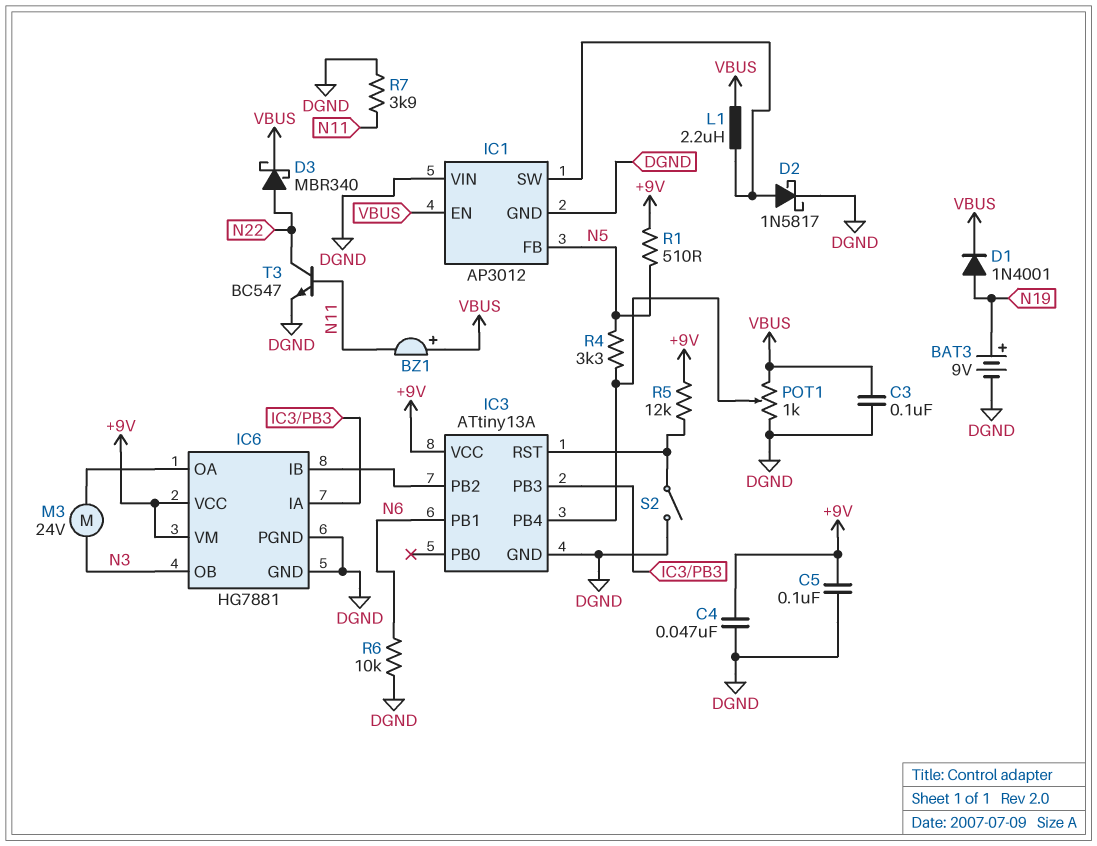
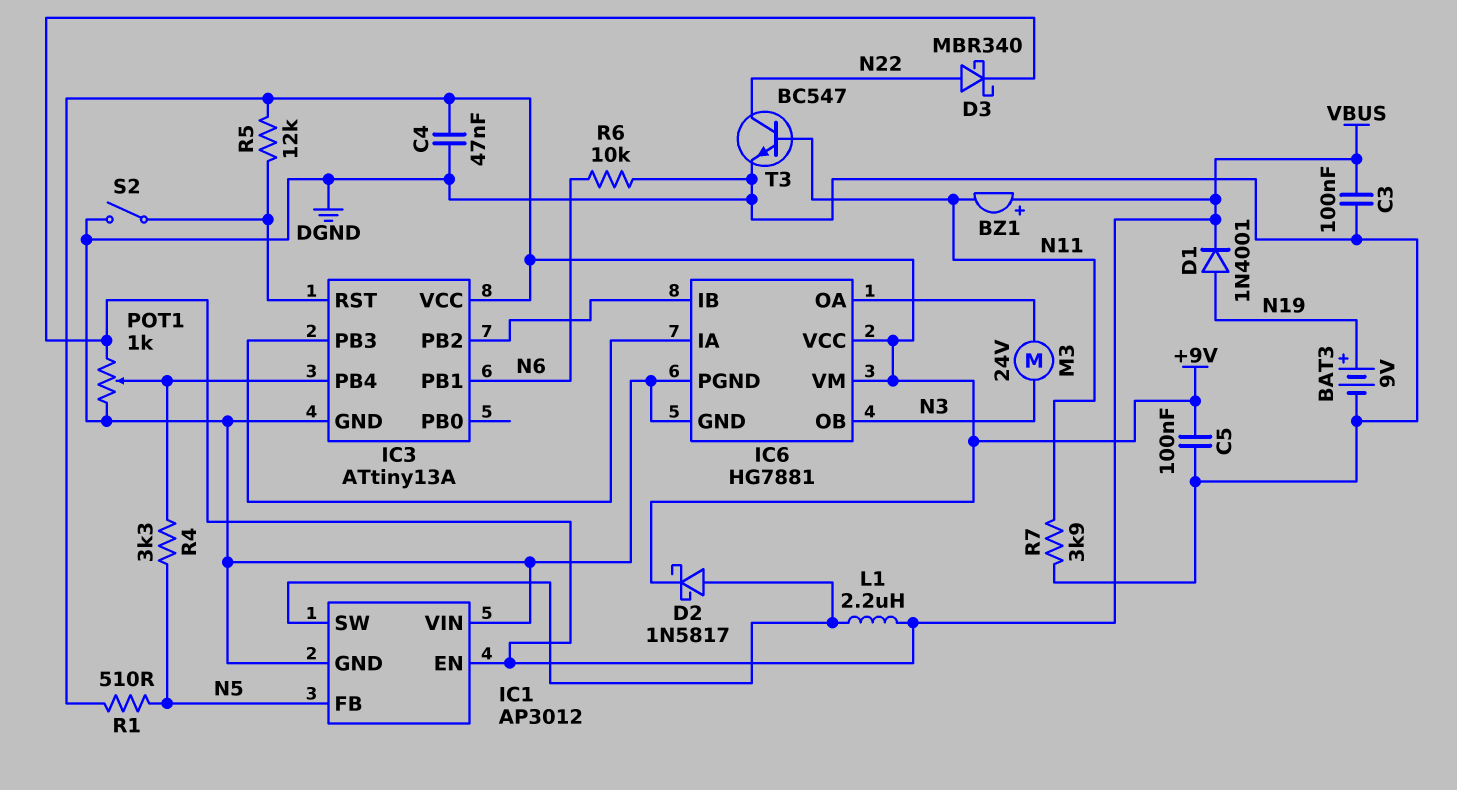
D2: schottky 1N5817 (A IC1/SW, K DGND) -> schottky 1N5817 (A IC1/SW, K +9V)

